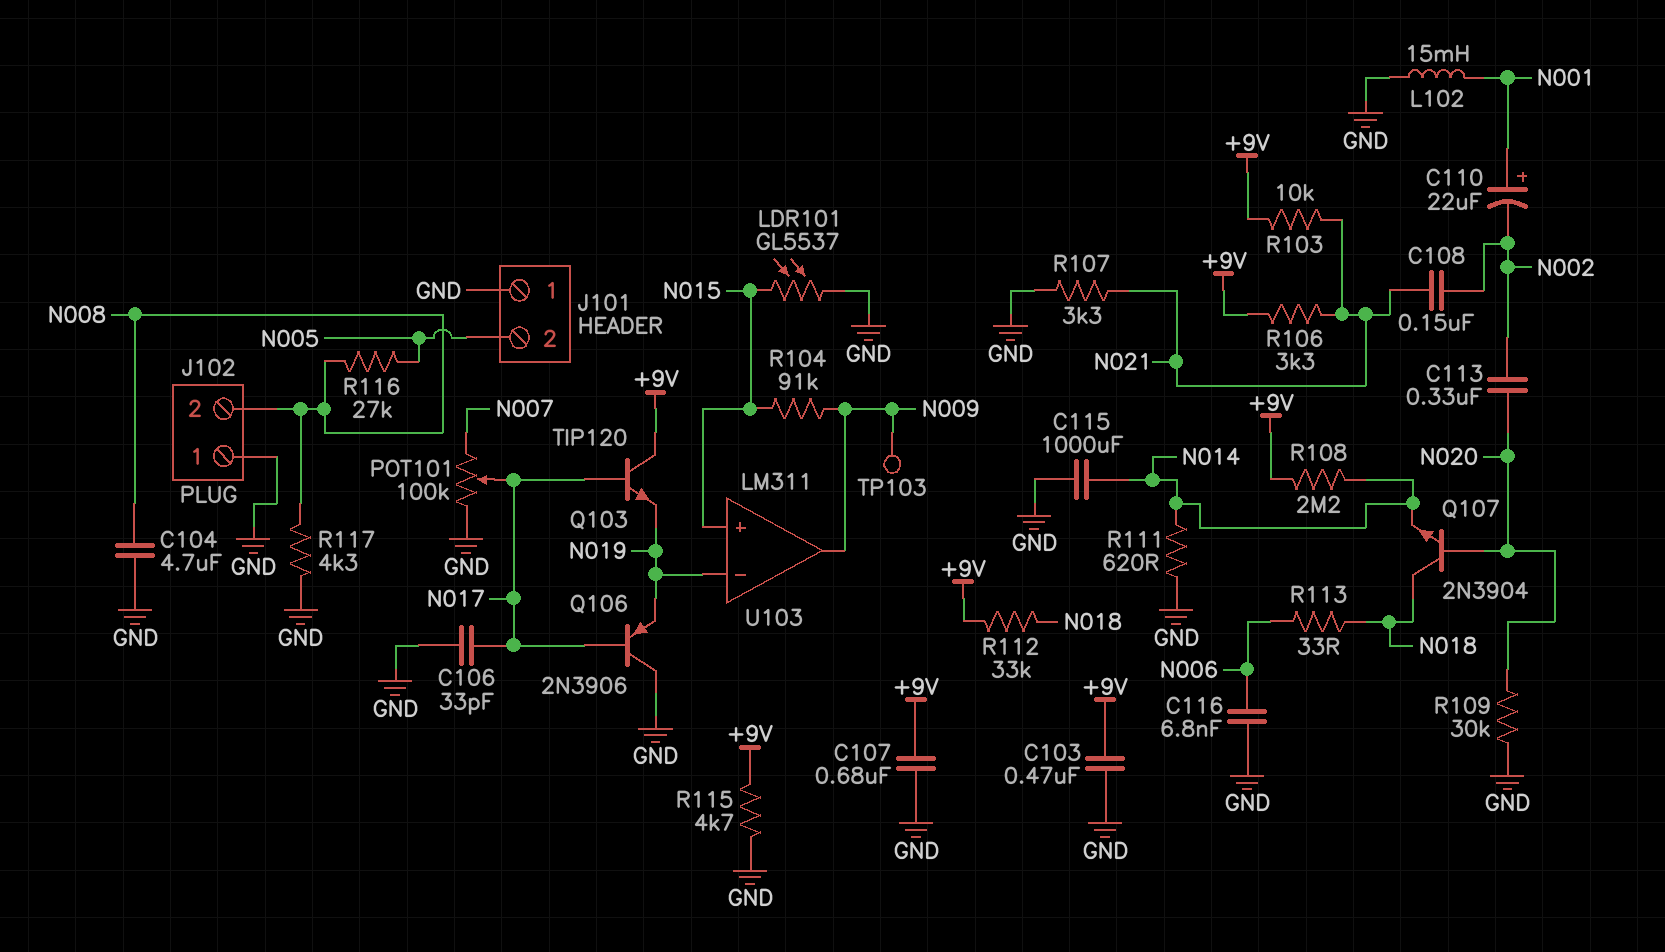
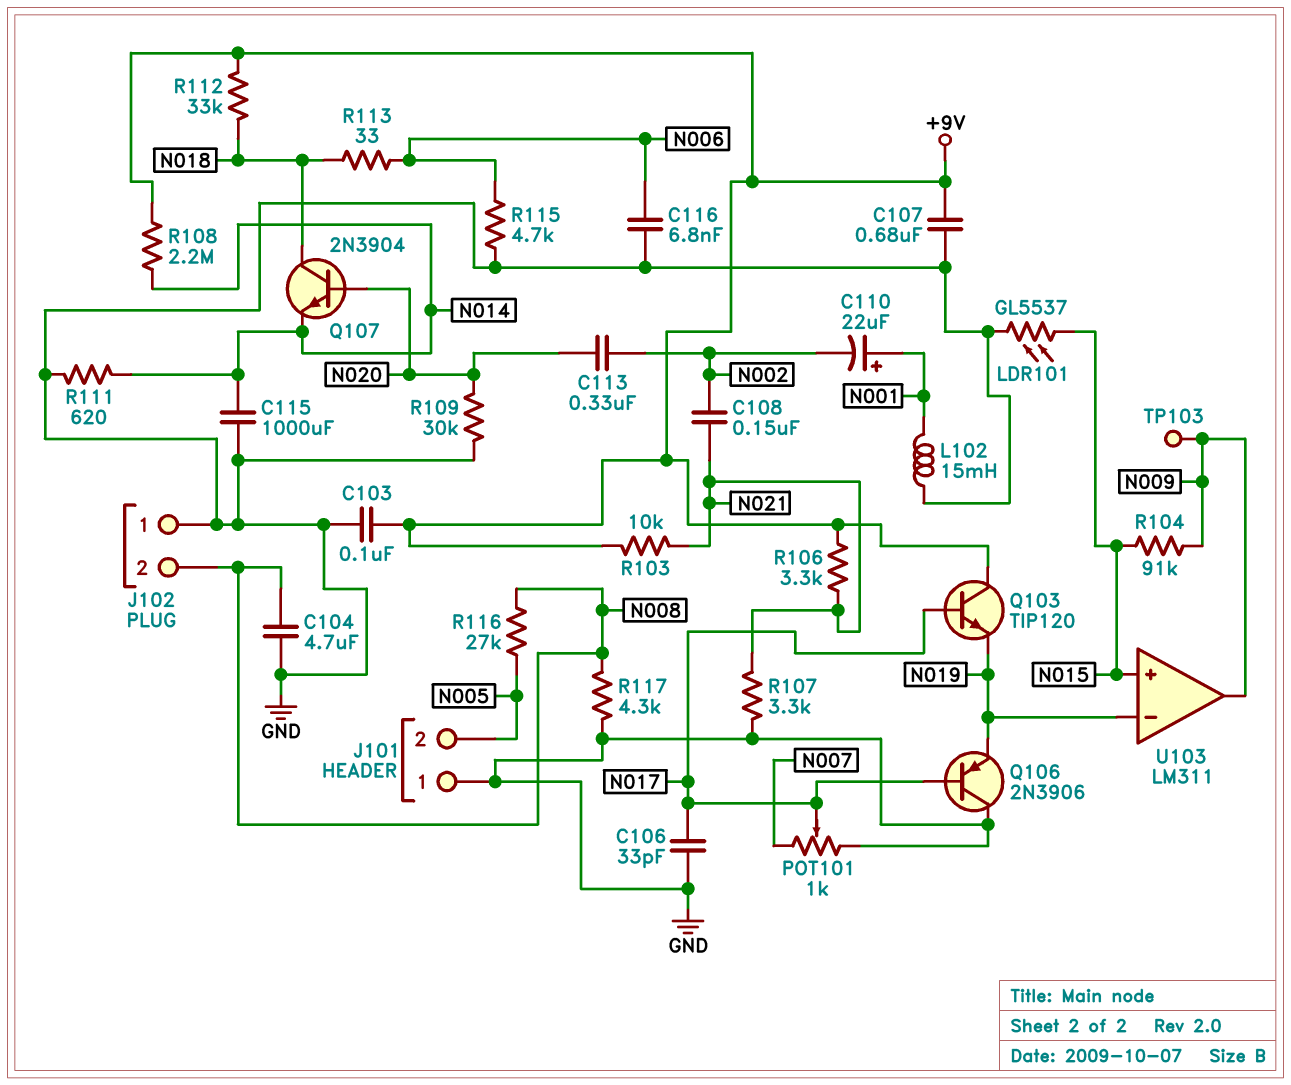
C103: 470nF (+9V, GND) -> 100nF (+9V, GND)
POT101: 100k (GND, N007, wiper N017) -> 1k (GND, N007, wiper N017)
R115: 4.7k (+9V, GND) -> 4.7k (GND, N006)

